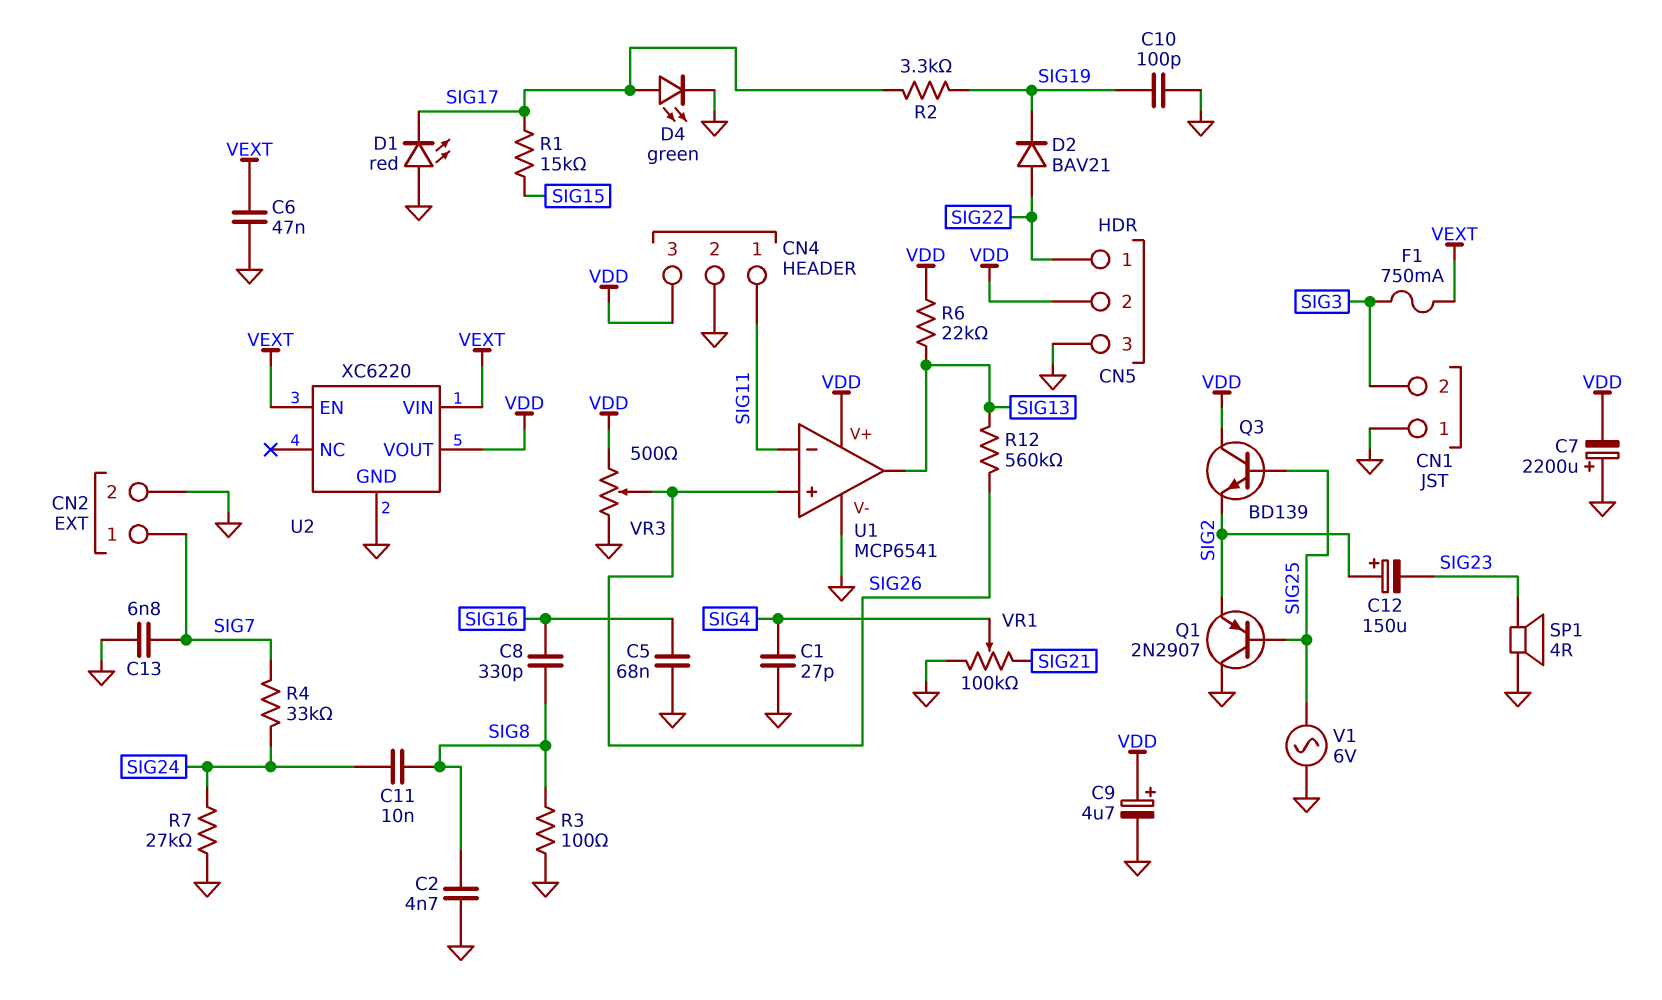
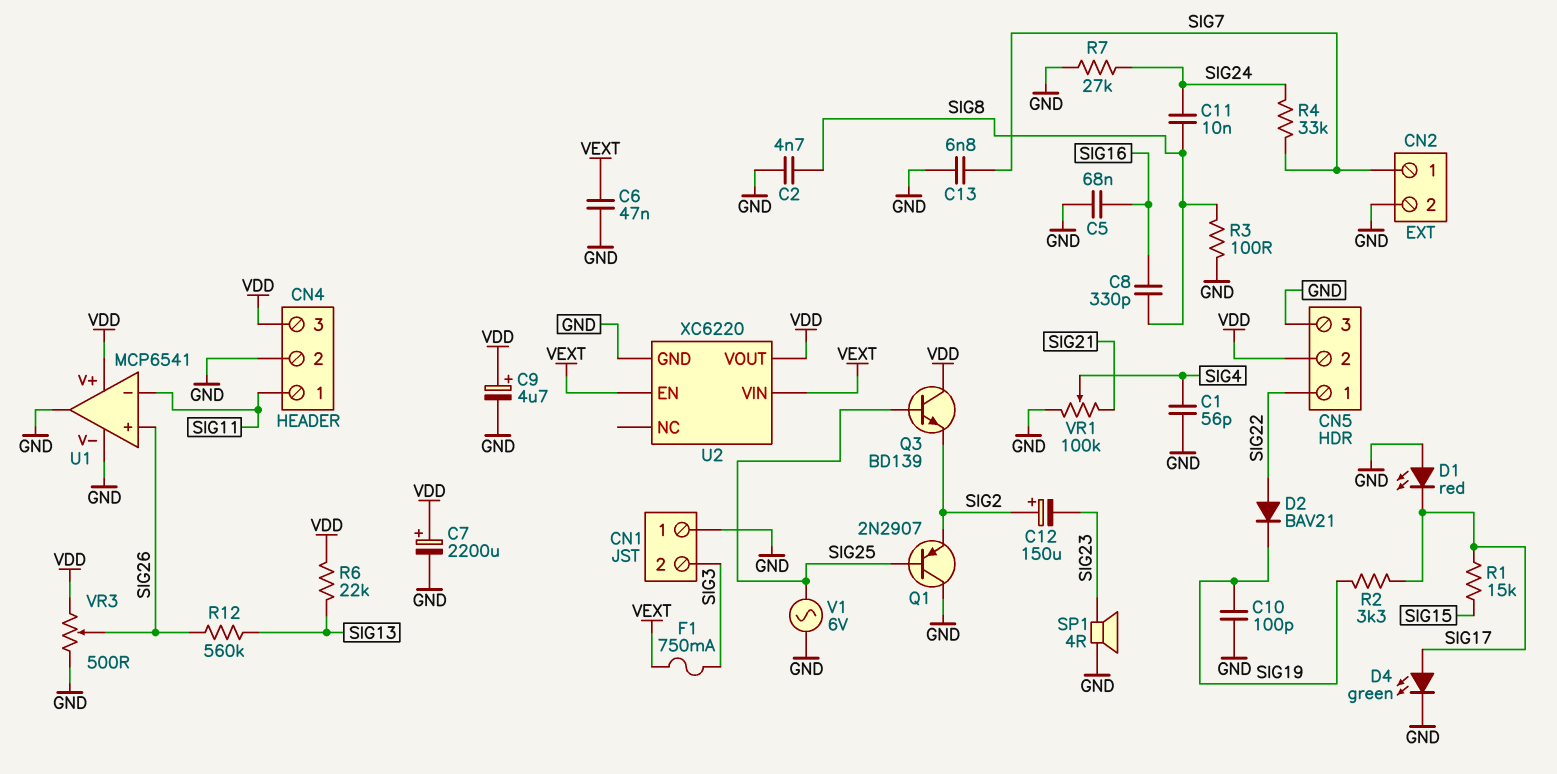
C1: 27pF (GND, SIG4) -> 56pF (GND, SIG4)
C7: 2200uF (plus GND, minus VDD) -> 2200uF (plus VDD, minus GND)
U1 pin out: SIG13 -> GND

